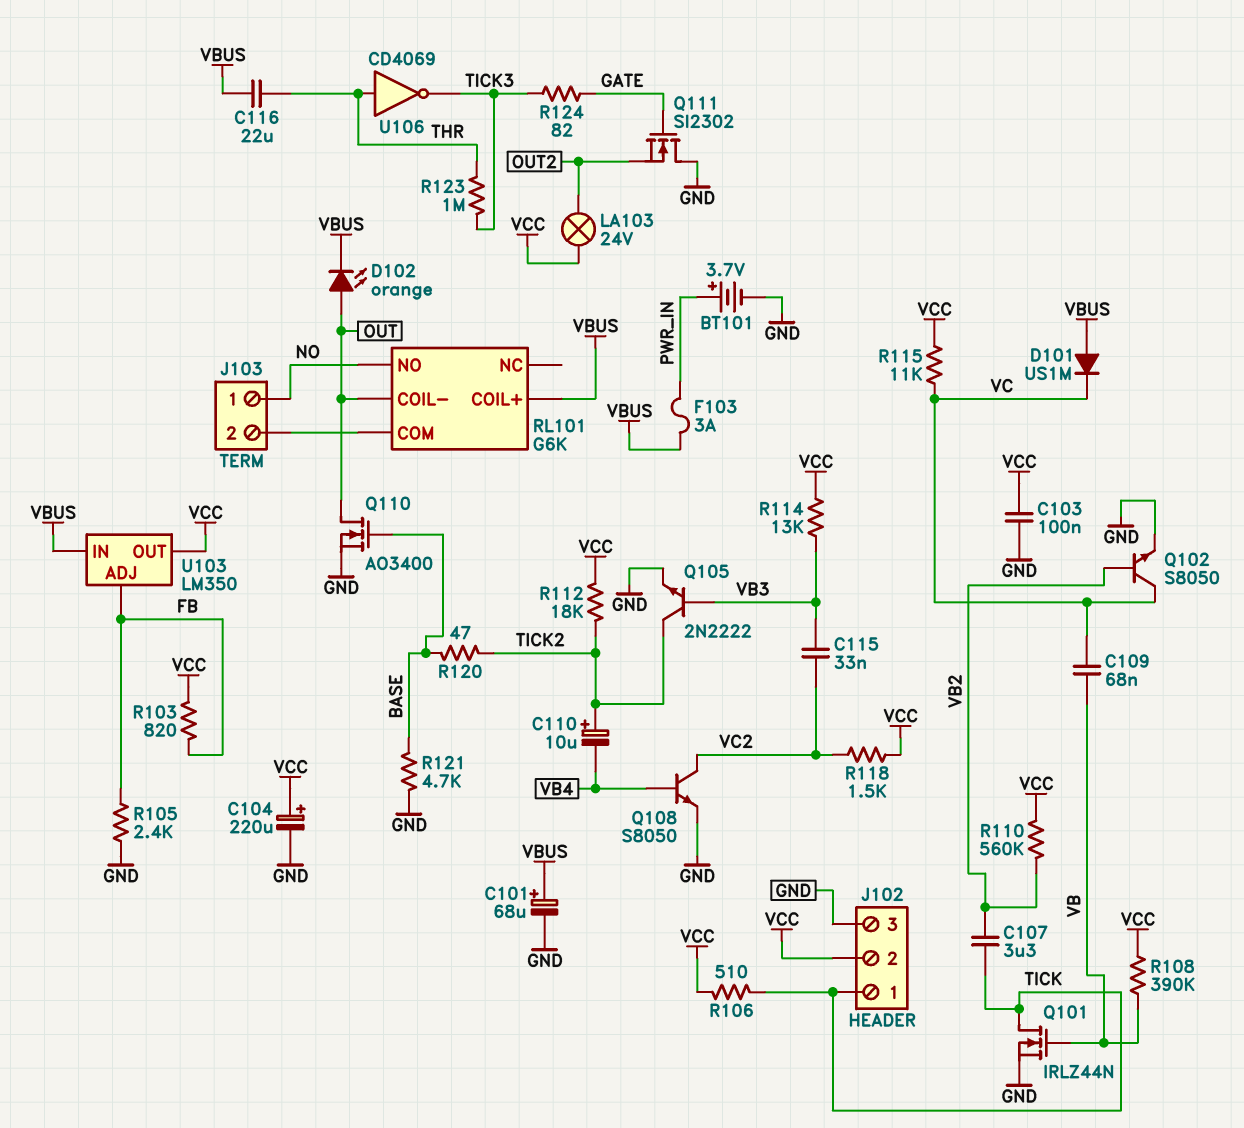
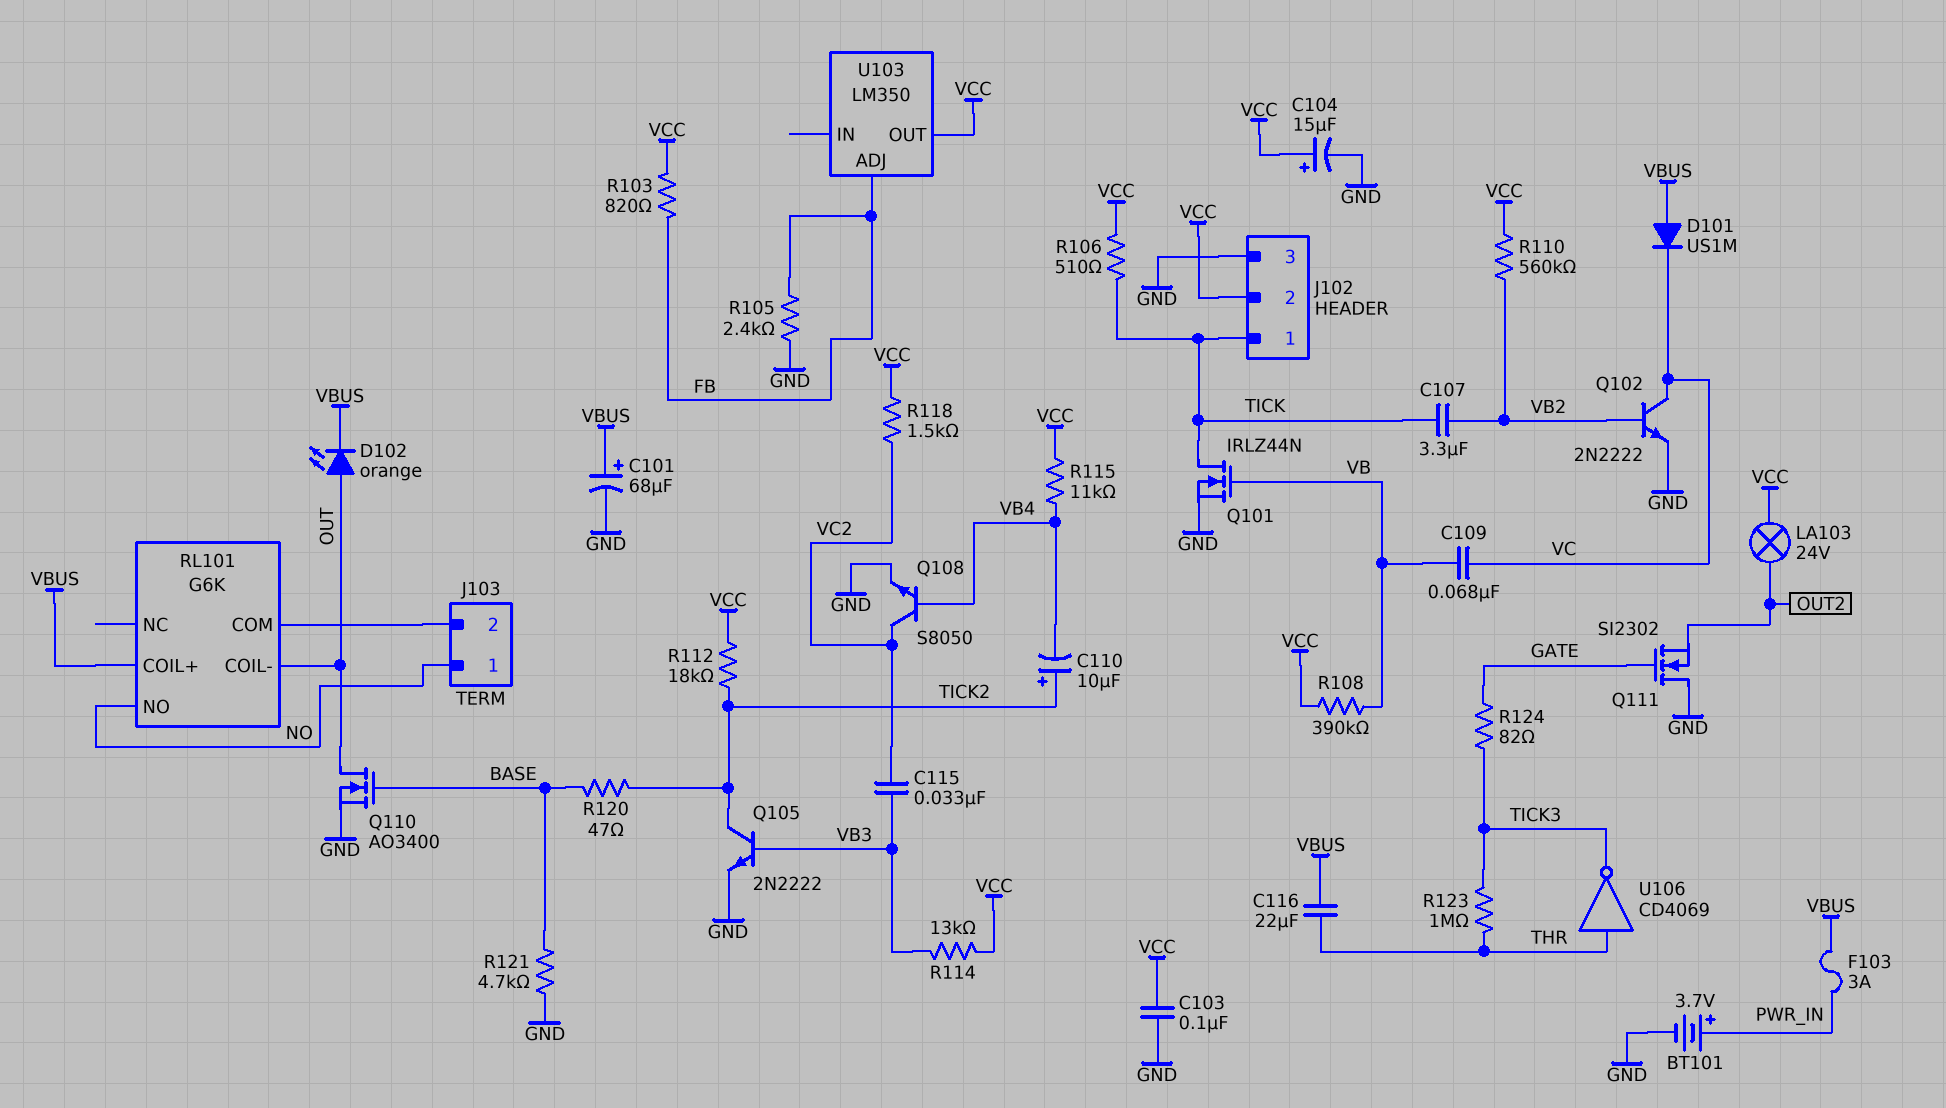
C104: 220uF (plus VCC, minus GND) -> 15uF (plus VCC, minus GND)
Q102: NPN S8050 (B VB2, C VC, E GND) -> NPN 2N2222 (B VB2, C VC, E GND)
R115: 11k (VC, VCC) -> 11k (VB4, VCC)
U103 pin IN: VBUS -> none

